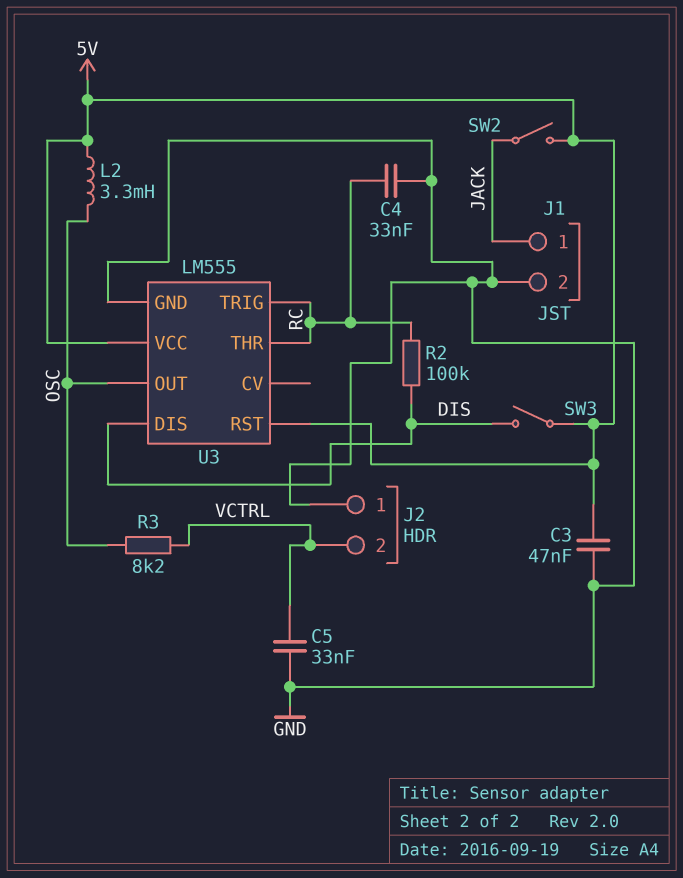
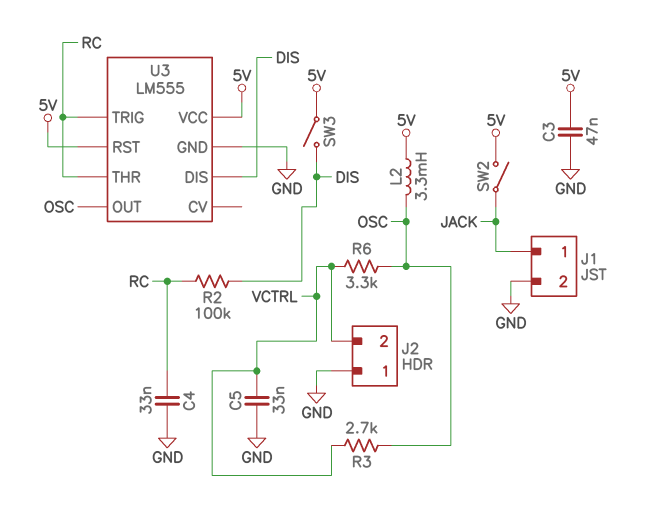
R3: 8.2k (OSC, VCTRL) -> 2.7k (OSC, VCTRL)
R6: none -> 3.3k (OSC, VCTRL)

